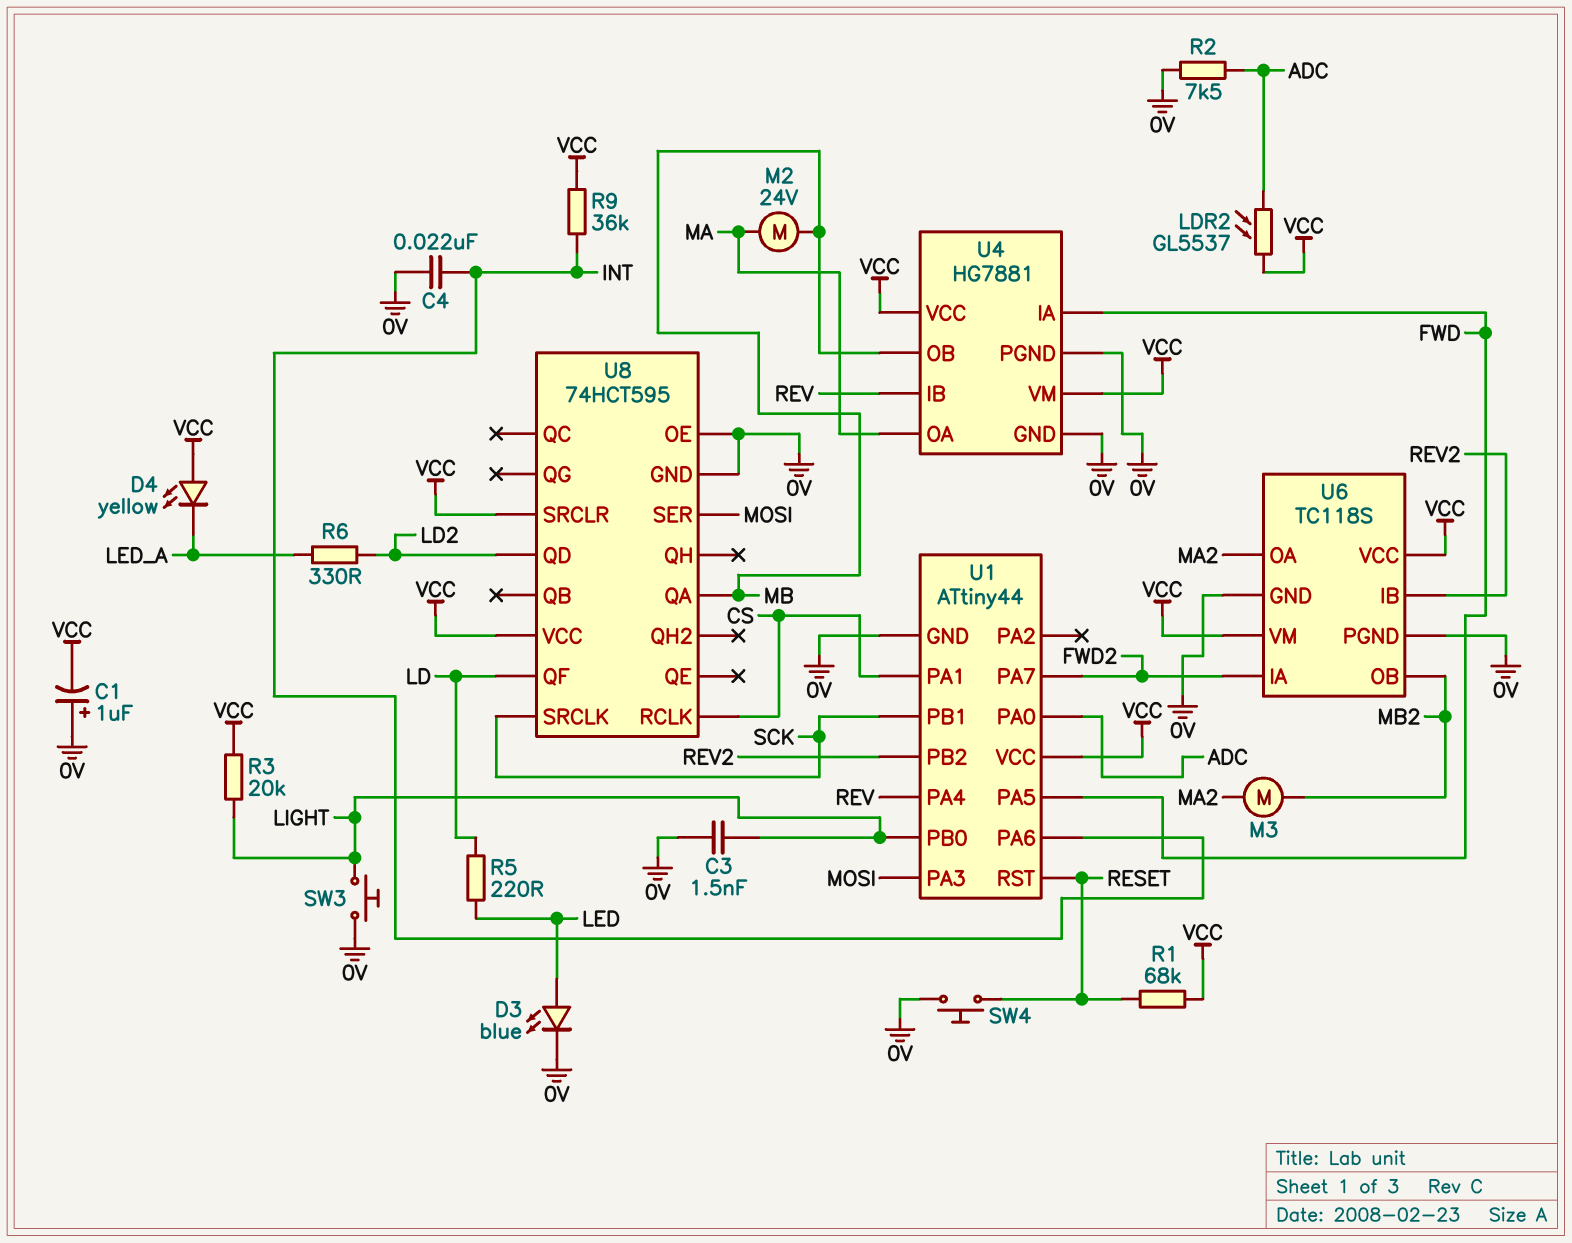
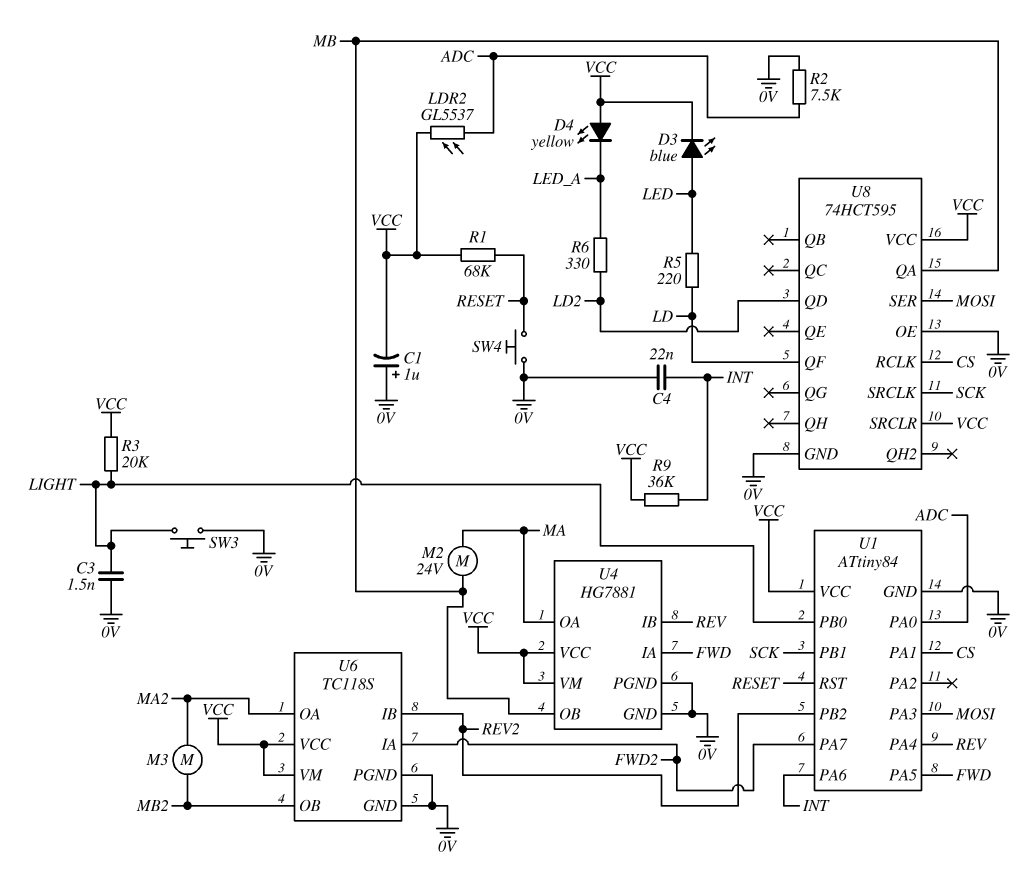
D3: LED blue (A LED, K 0V) -> LED blue (A LED, K VCC)
U1: ATtiny44 -> ATtiny84

